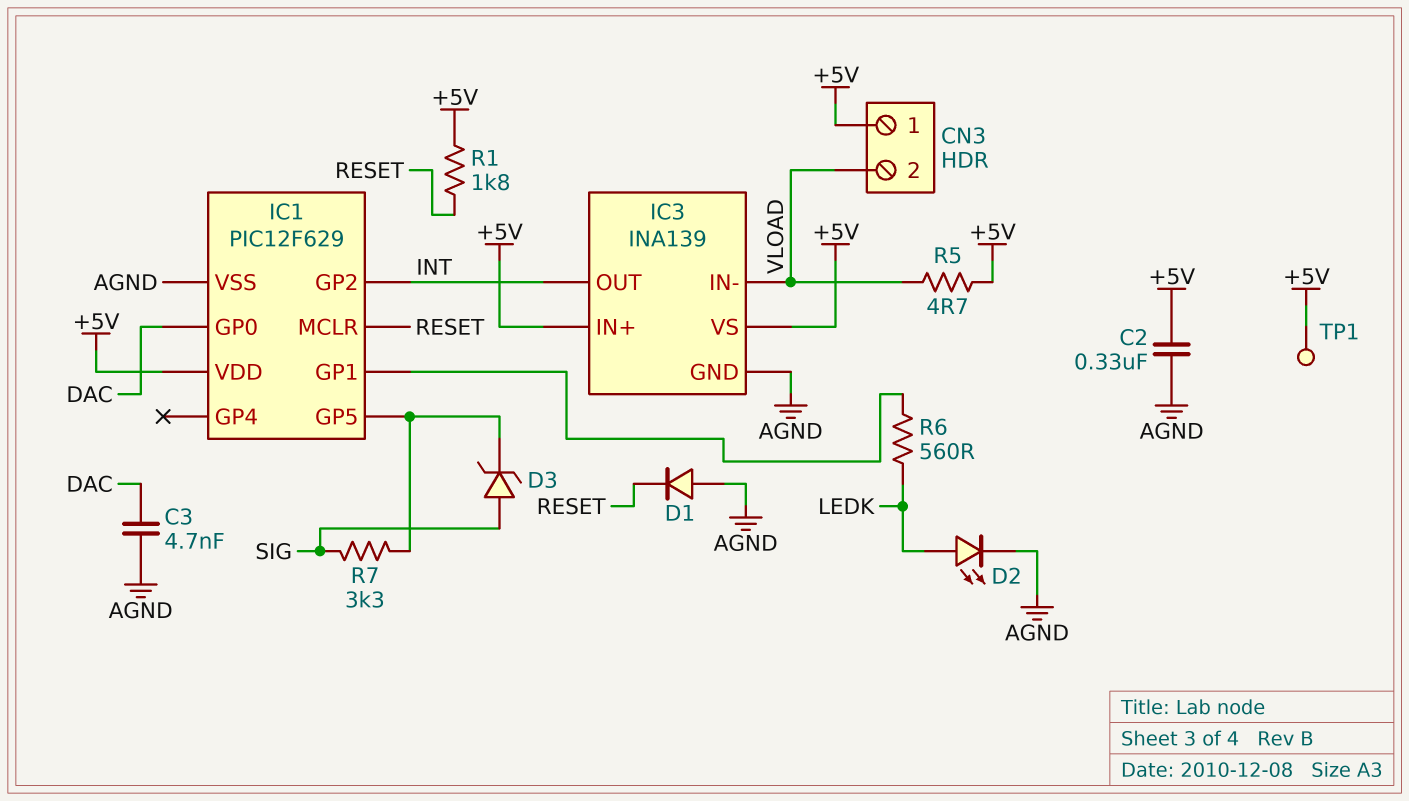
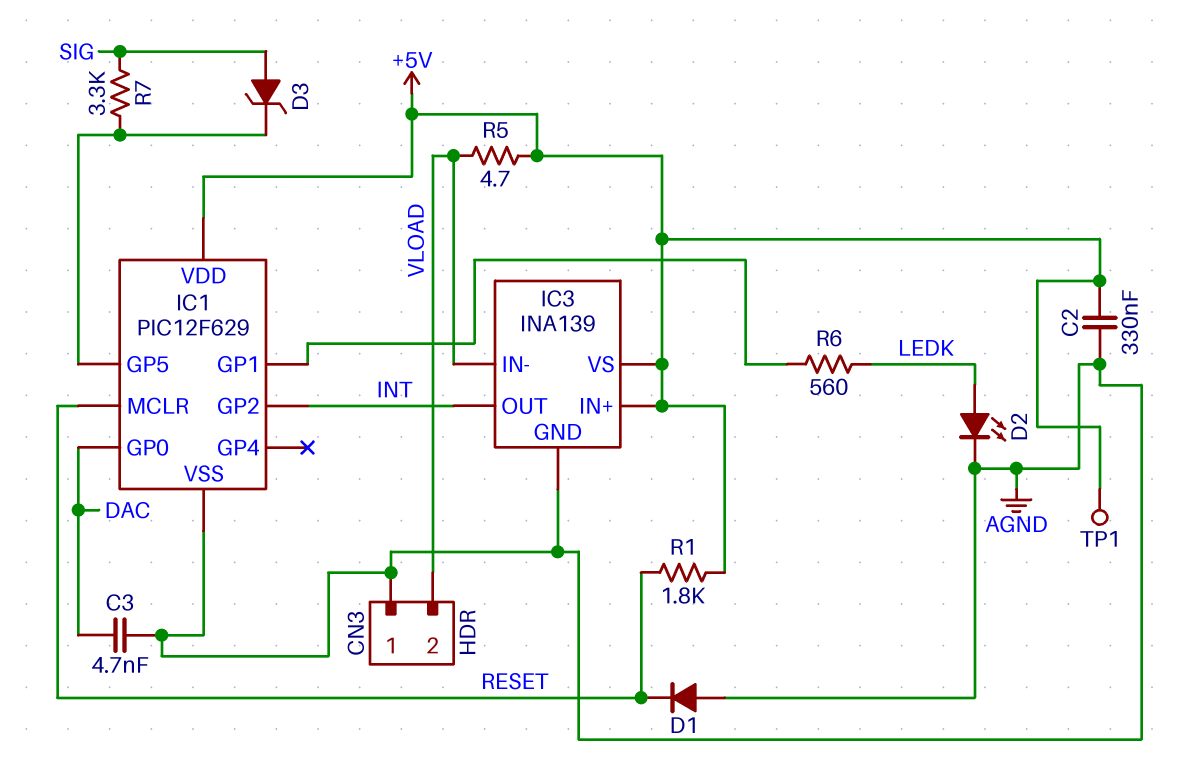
CN3 pin 1: +5V -> AGND

